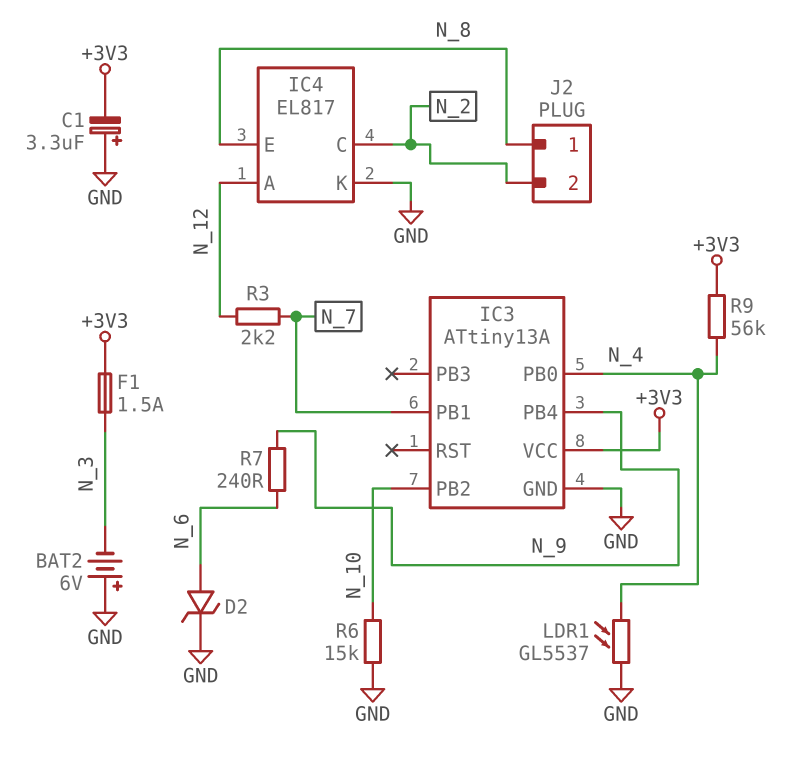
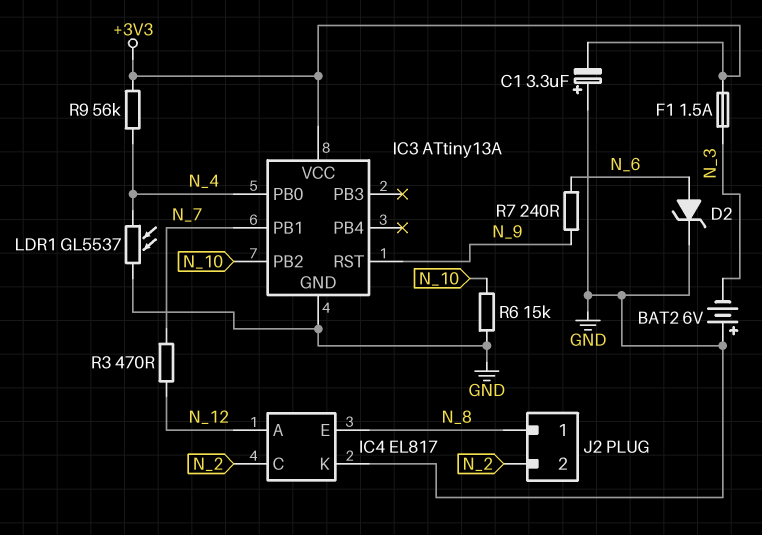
IC3 pin PB4: N_9 -> none
IC3 pin RST: none -> N_9
R3: 2.2k (N_7, N_12) -> 470 (N_7, N_12)

